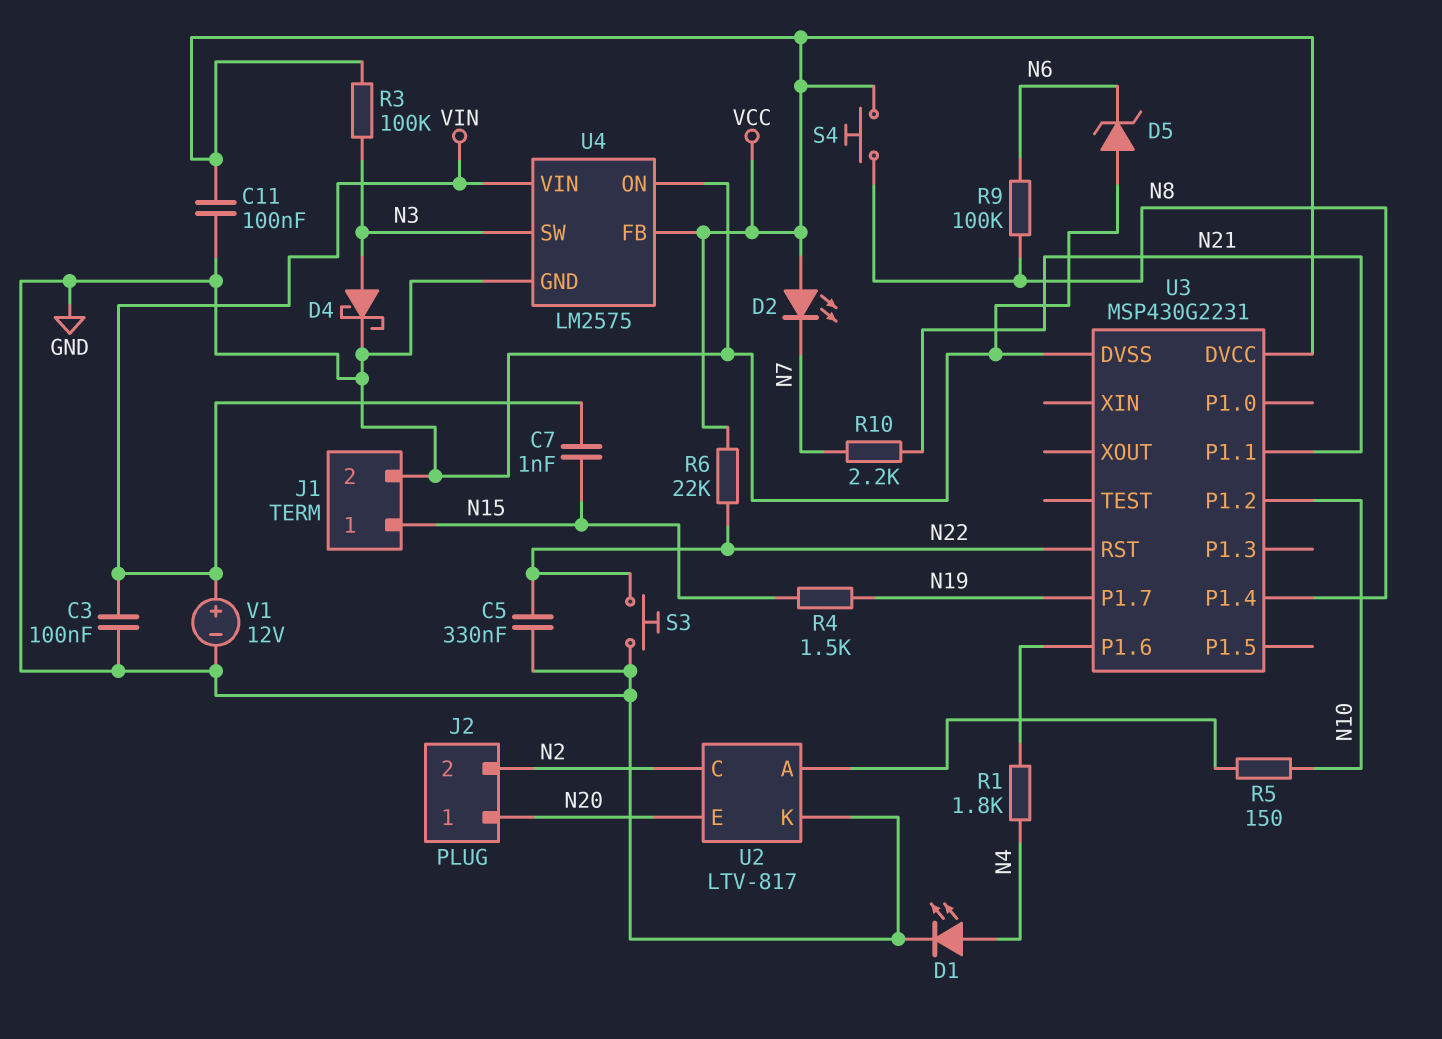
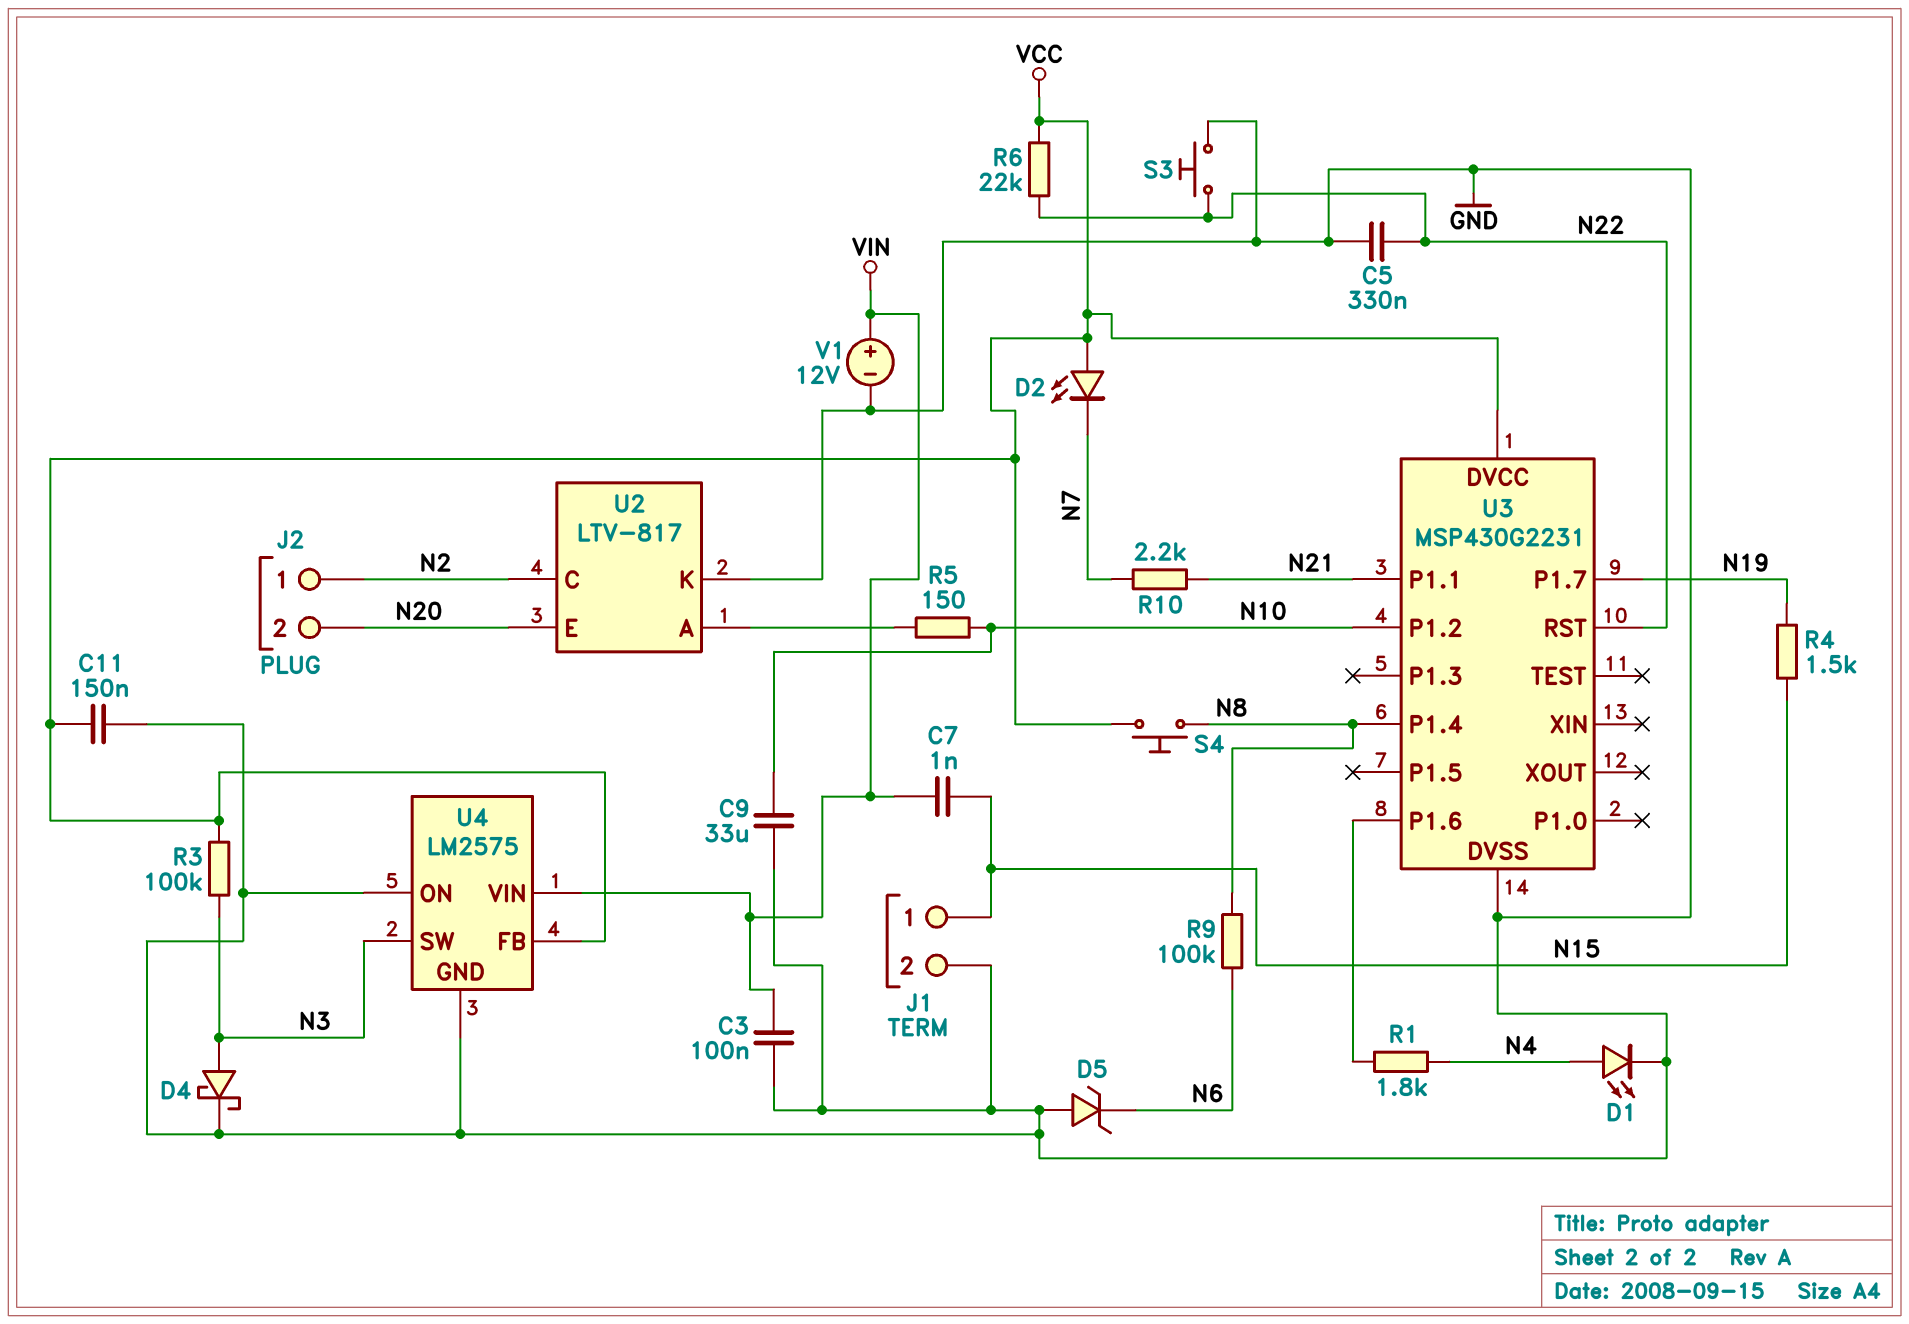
C9: none -> 33uF (GND, N10)
C11: 100nF (GND, VCC) -> 150nF (GND, VCC)
J2 pin 1: N20 -> N2
J2 pin 2: N2 -> N20

